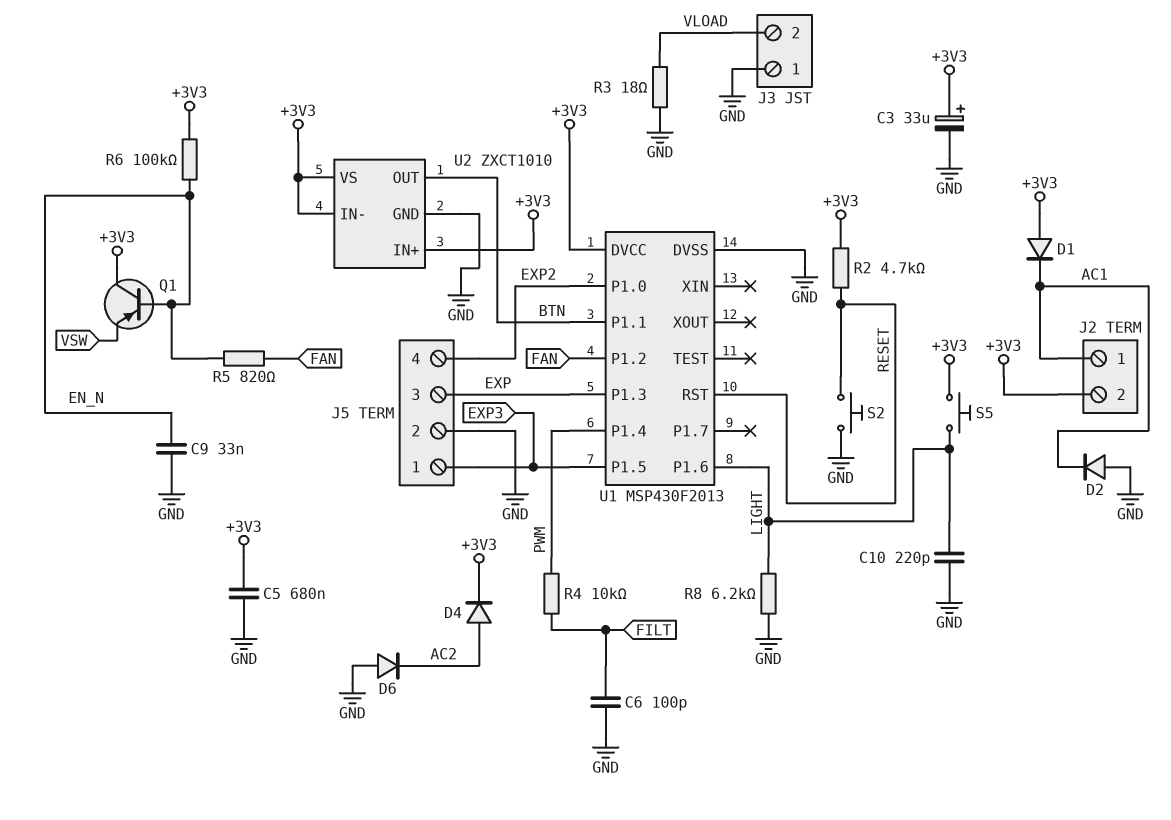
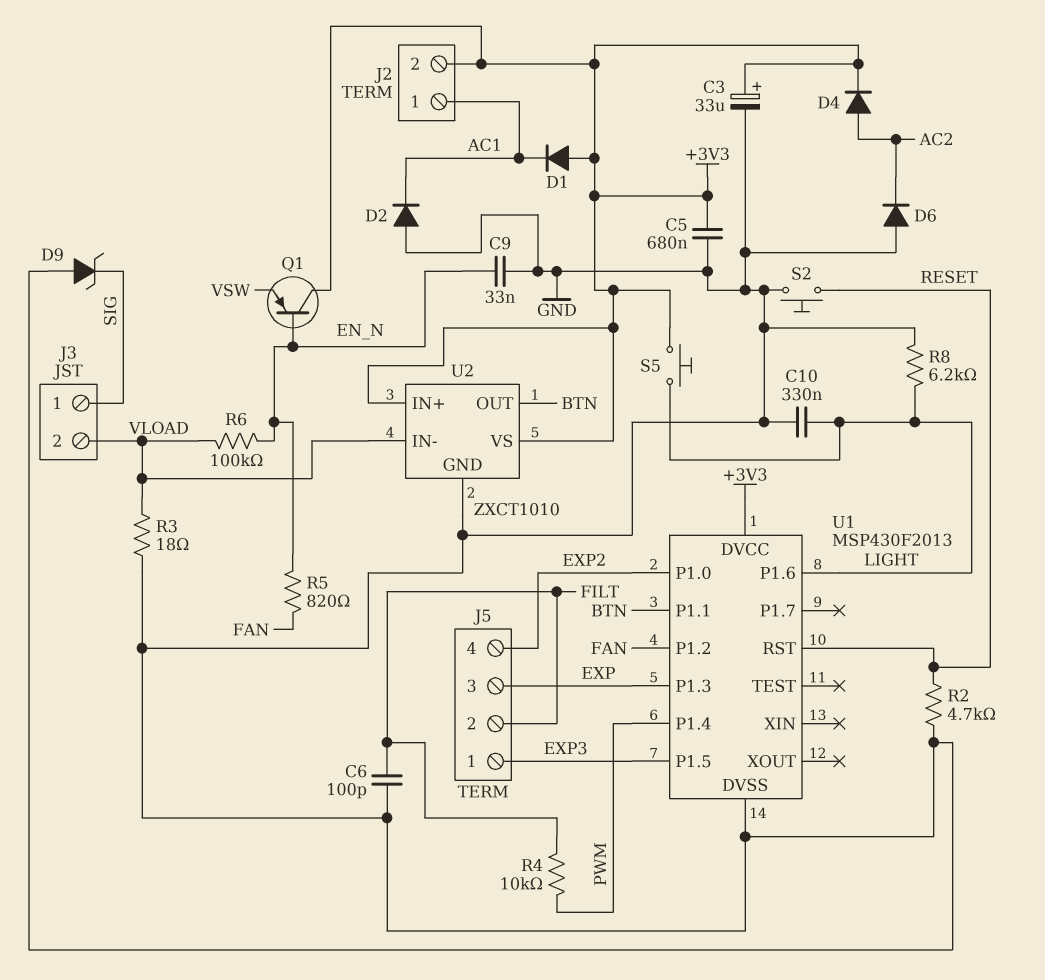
C10: 220pF (GND, LIGHT) -> 330nF (GND, LIGHT)
D9: none -> zener (A GND, K SIG)
J3 pin 1: GND -> SIG
J5 pin 2: GND -> FILT
R2: 4.7k (+3V3, RESET) -> 4.7k (GND, RESET)
R6: 100k (+3V3, EN_N) -> 100k (EN_N, VLOAD)
U2 pin IN-: +3V3 -> VLOAD

